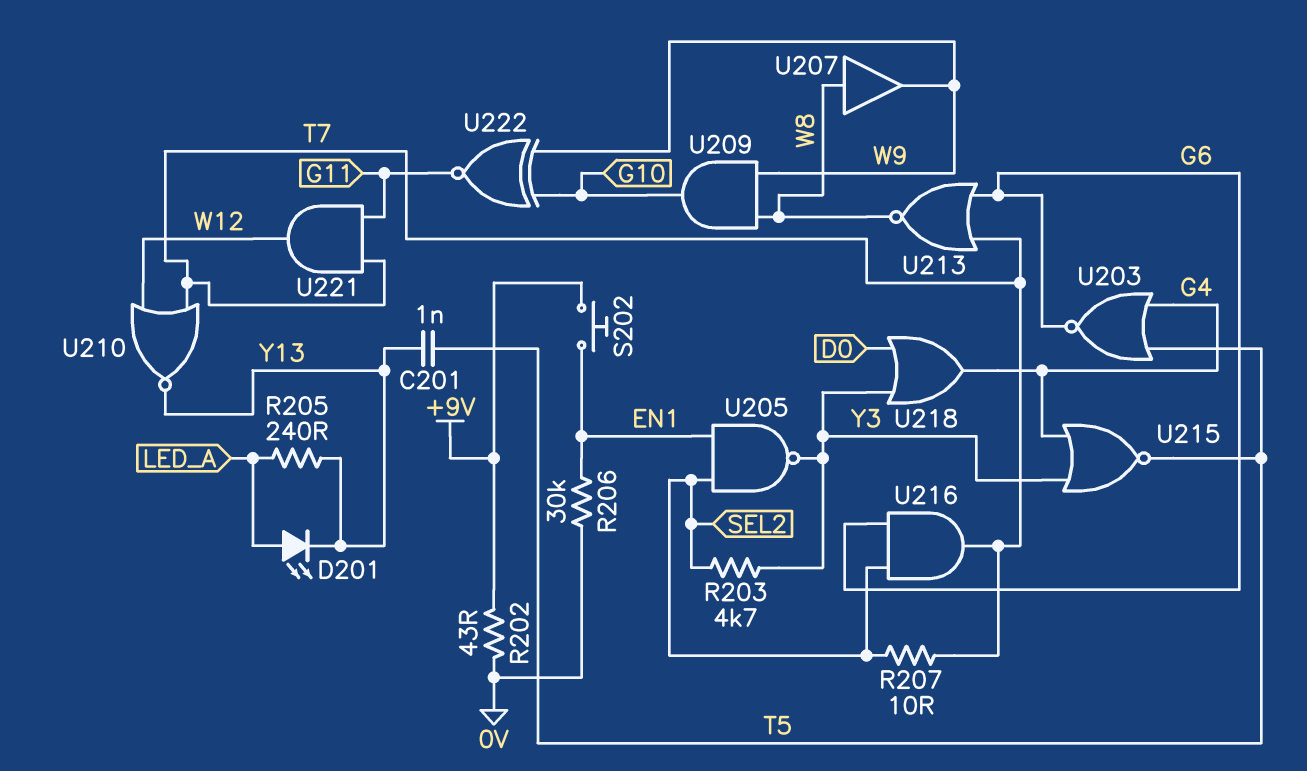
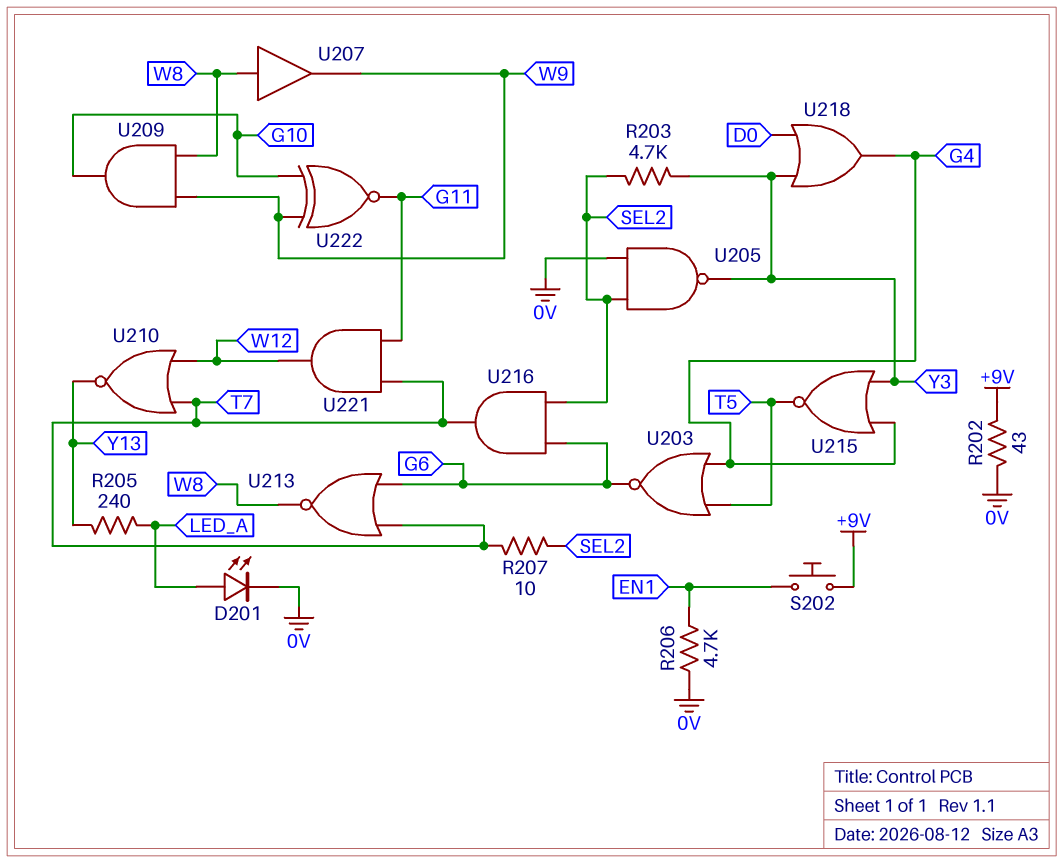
C201: 1nF (T5, Y13) -> none
D201: LED (A LED_A, K Y13) -> LED (A LED_A, K 0V)
R206: 30k (0V, EN1) -> 4.7k (0V, EN1)
U205: NAND (in EN1, in SEL2, out Y3) -> NAND (in 0V, in SEL2, out Y3)

